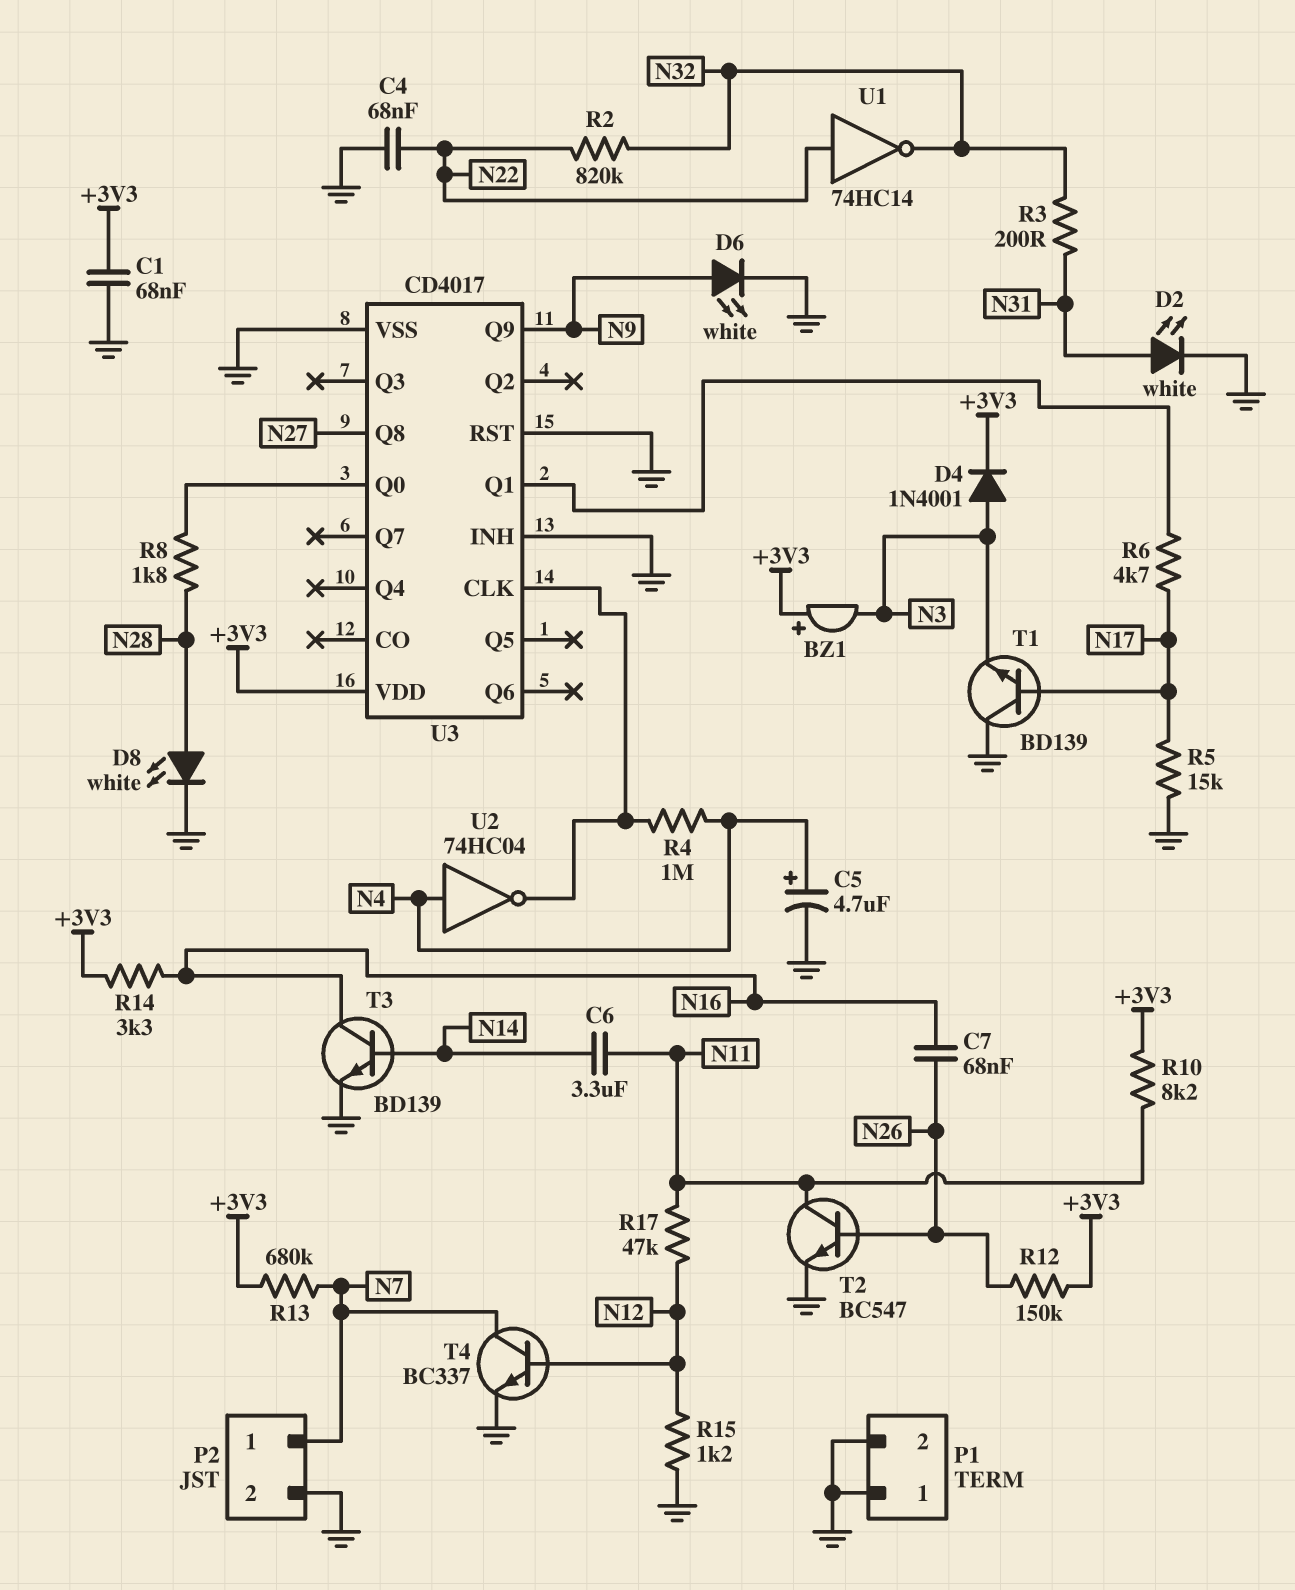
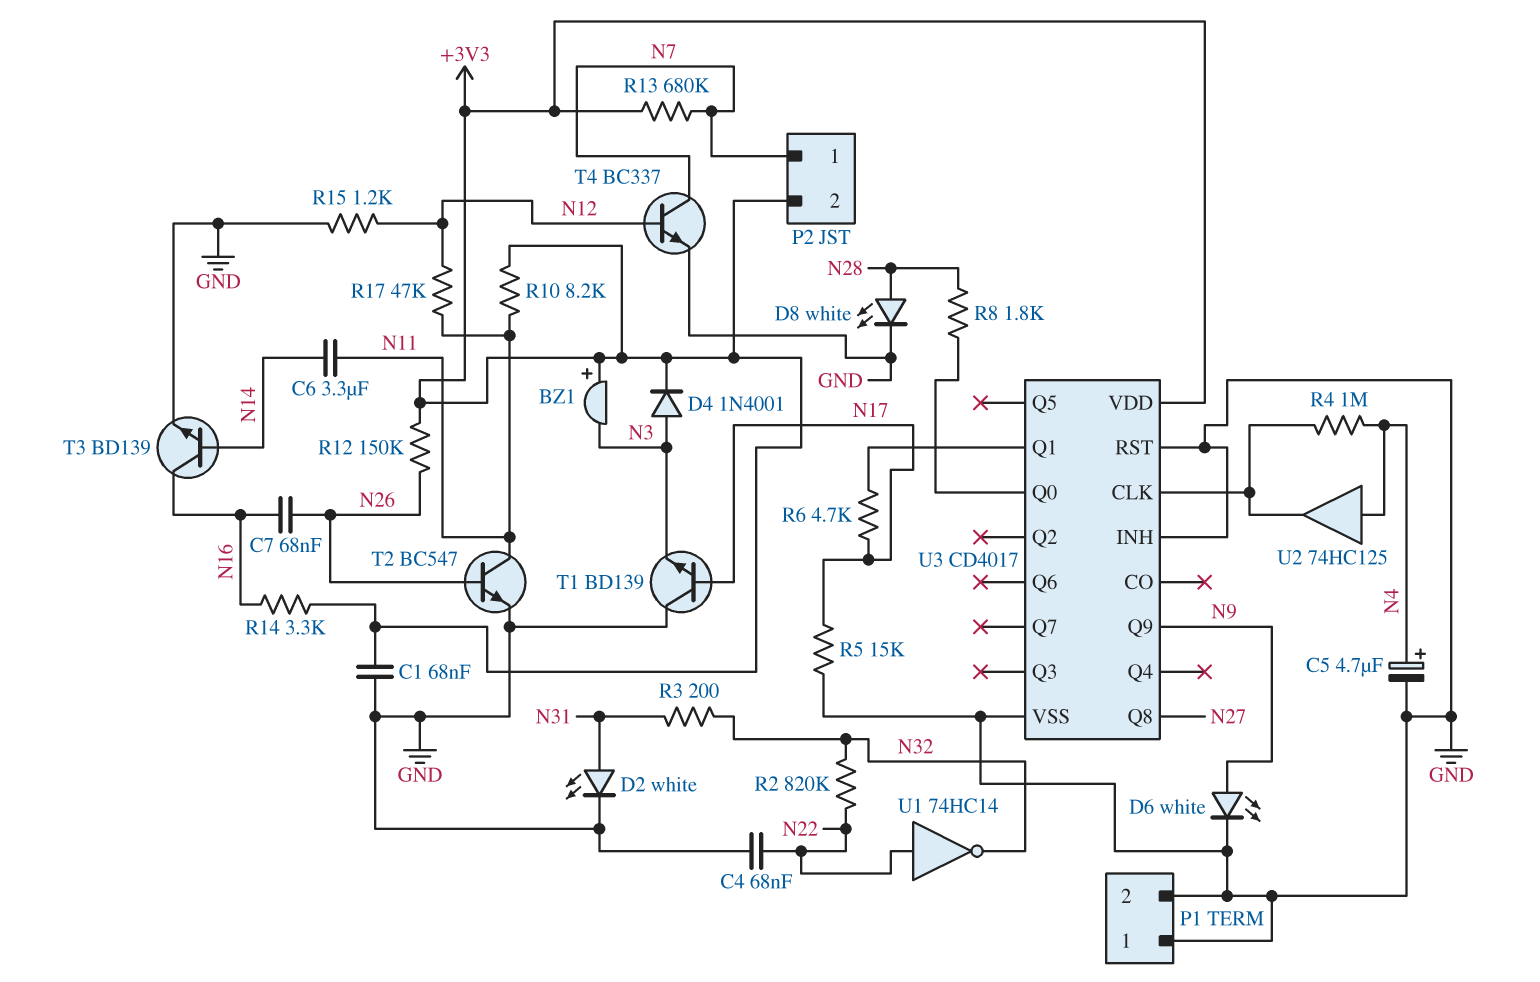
P2 pin 2: GND -> +3V3
U2: NOT 74HC04 (in N4, out U3/CLK) -> buffer 74HC125 (in N4, out U3/CLK)

